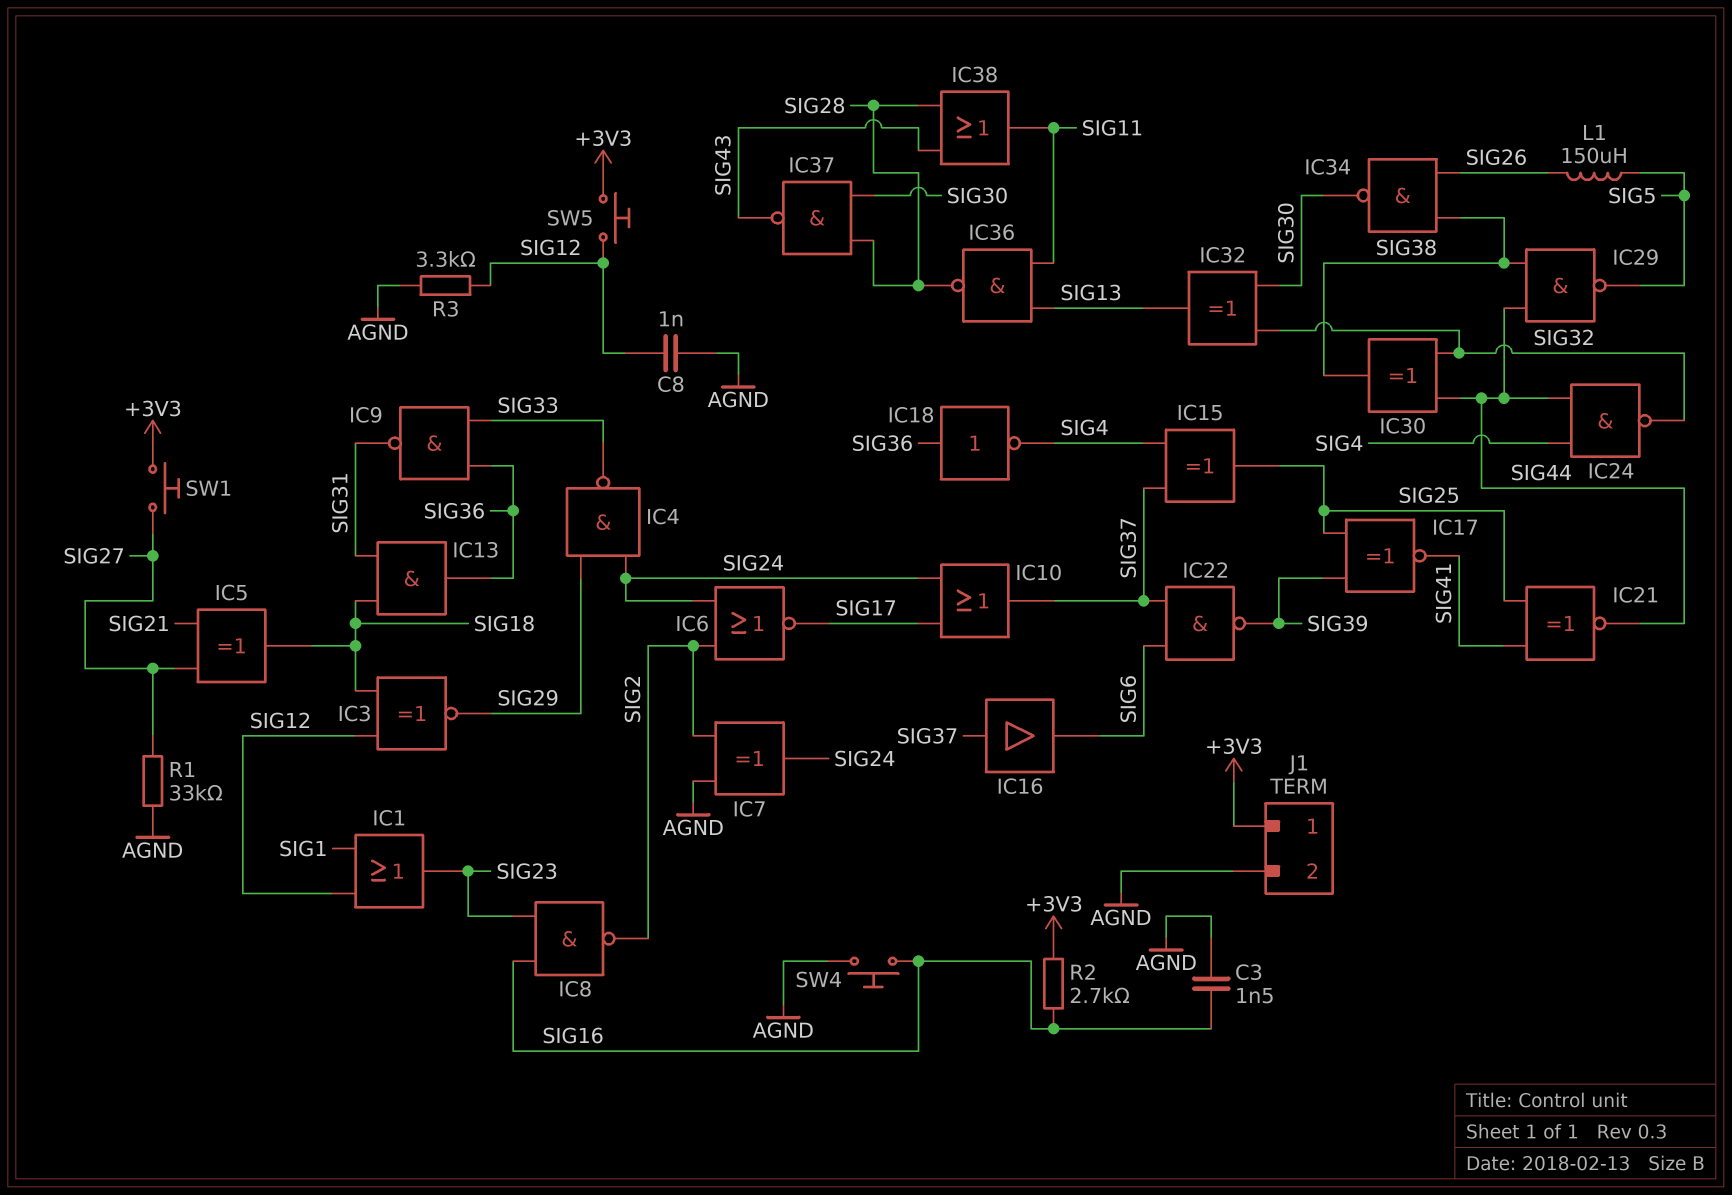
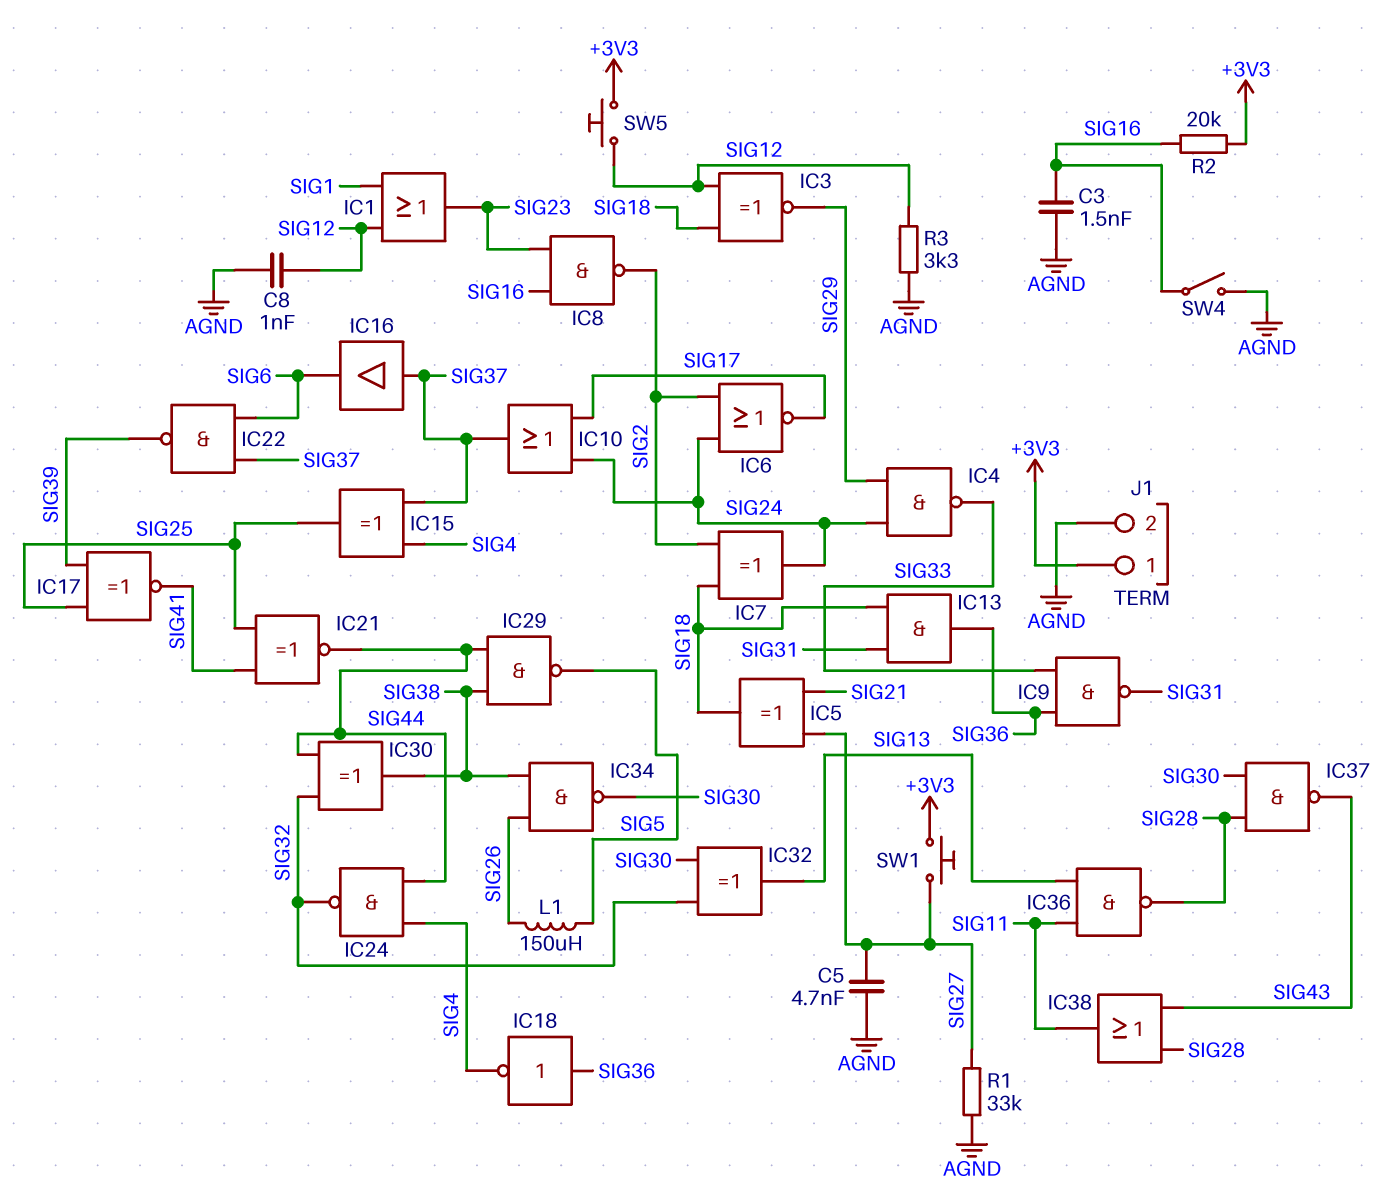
C5: none -> 4.7nF (AGND, SIG27)
IC7: XOR (in AGND, in SIG2, out SIG24) -> XOR (in SIG2, in SIG18, out SIG24)
R2: 2.7k (+3V3, SIG16) -> 20k (+3V3, SIG16)
SW4: button (AGND, SIG16) -> switch (AGND, SIG16)

